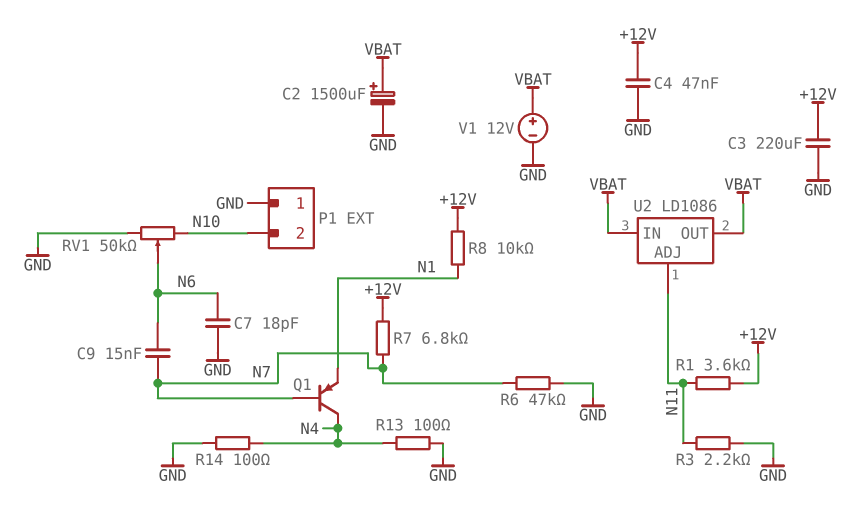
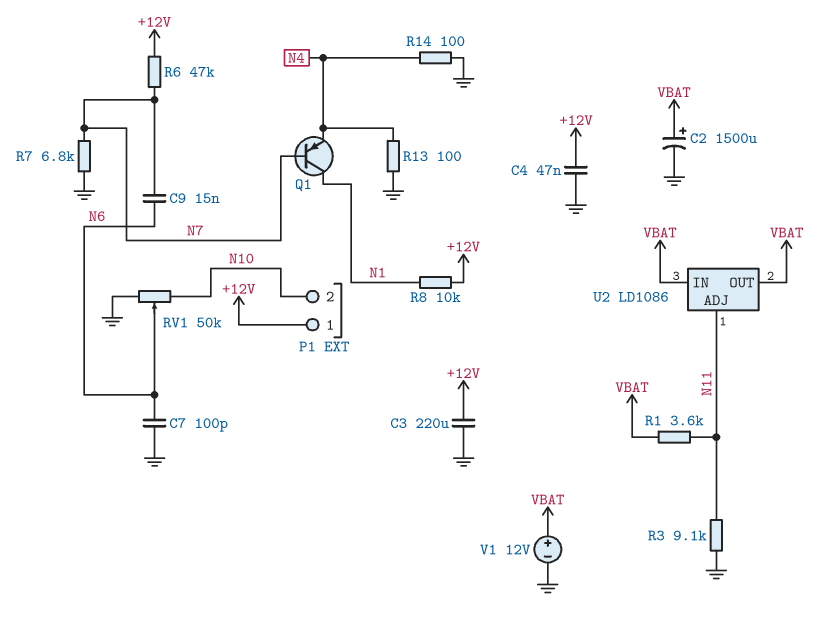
C7: 18pF (GND, N6) -> 100pF (GND, N6)
P1 pin 1: GND -> +12V
Q1: PNP (B N7, C N4, E N1) -> PNP (B N7, C N1, E N4)
R1: 3.6k (+12V, N11) -> 3.6k (N11, VBAT)
R3: 2.2k (GND, N11) -> 9.1k (GND, N11)
R6: 47k (GND, N7) -> 47k (+12V, N7)
R7: 6.8k (+12V, N7) -> 6.8k (GND, N7)

